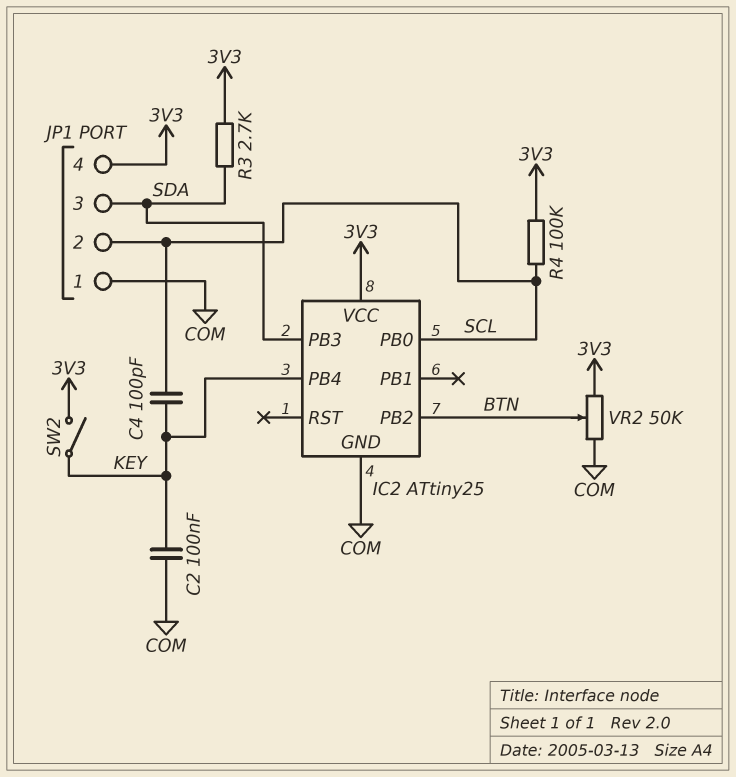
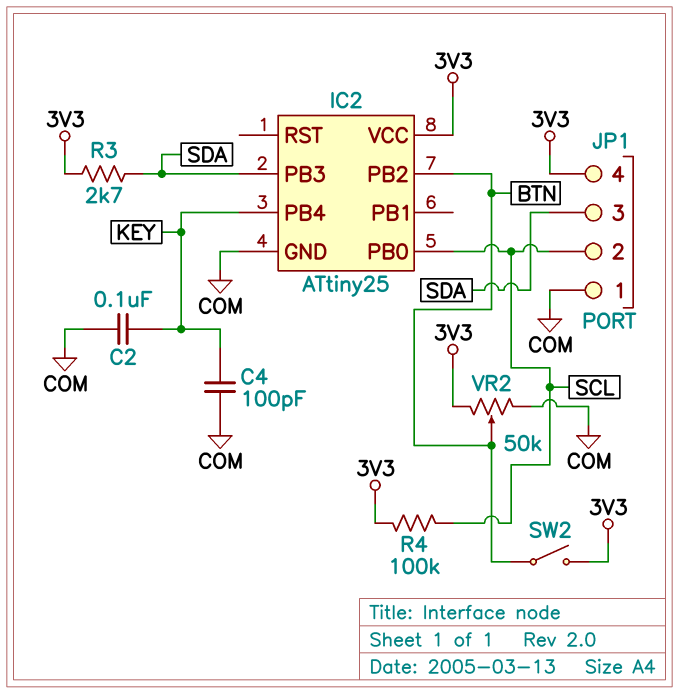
C4: 100pF (KEY, SCL) -> 100pF (COM, KEY)
SW2: switch (3V3, KEY) -> switch (3V3, BTN)

